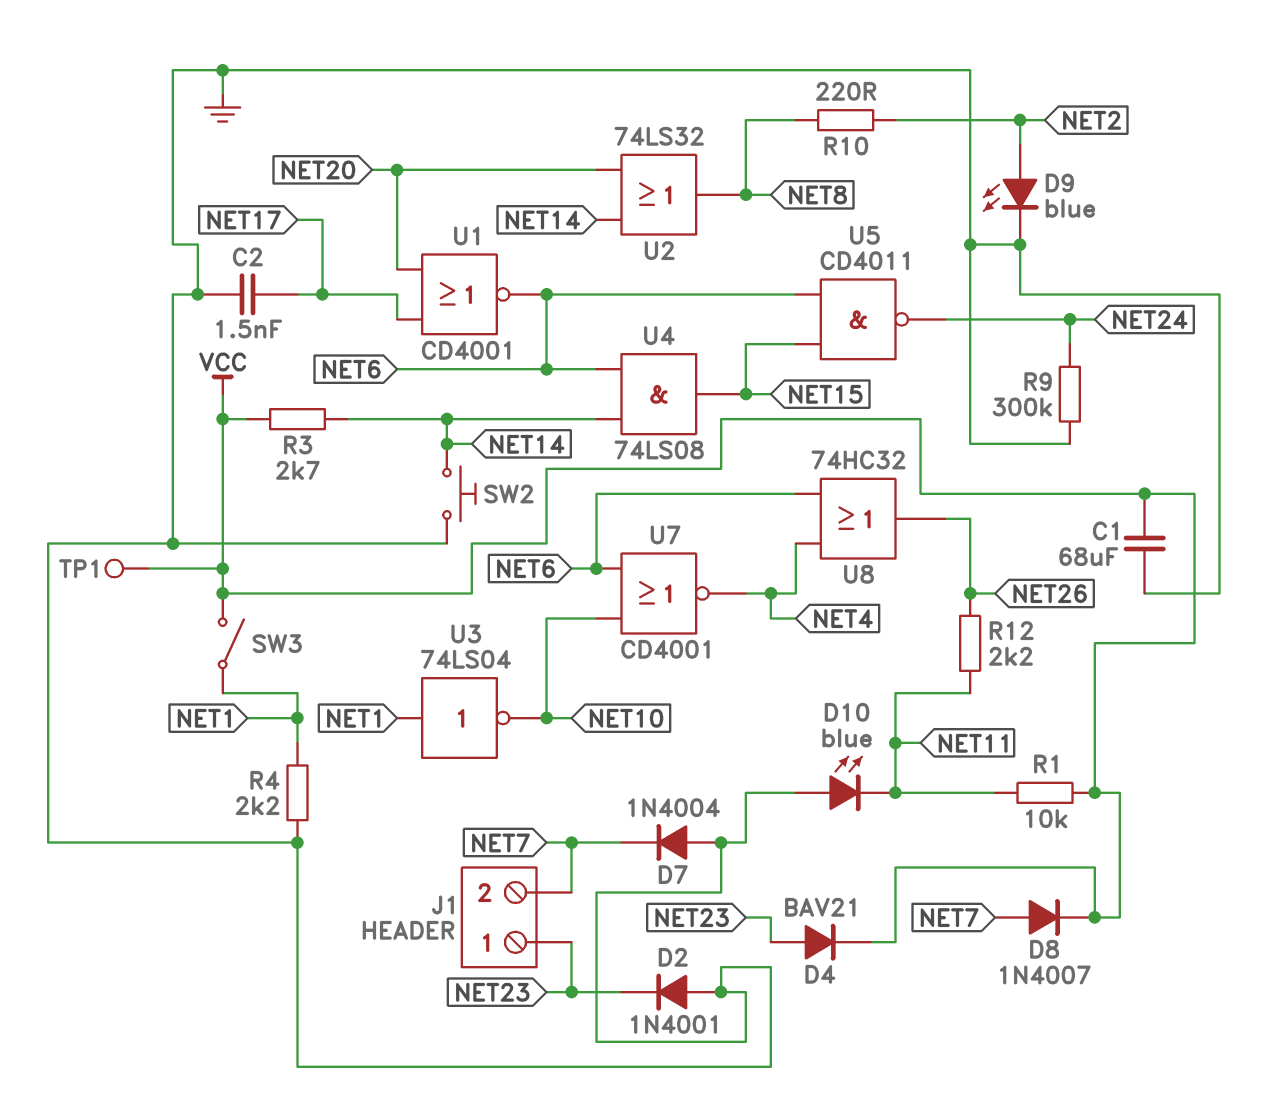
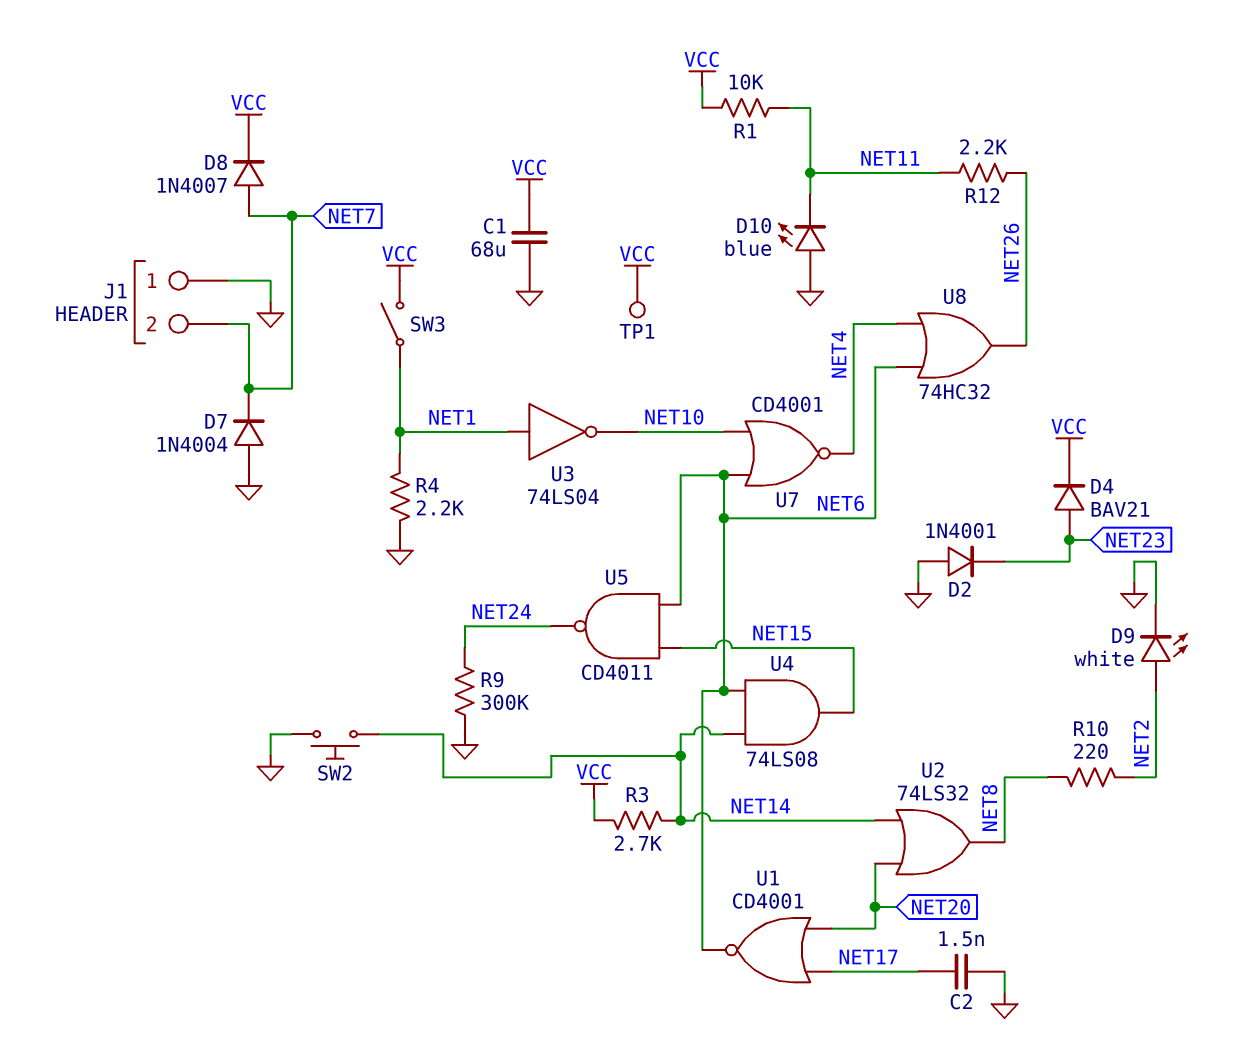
D9: LED blue (A NET2, K GND) -> LED white (A NET2, K GND)
J1 pin 1: NET23 -> GND

